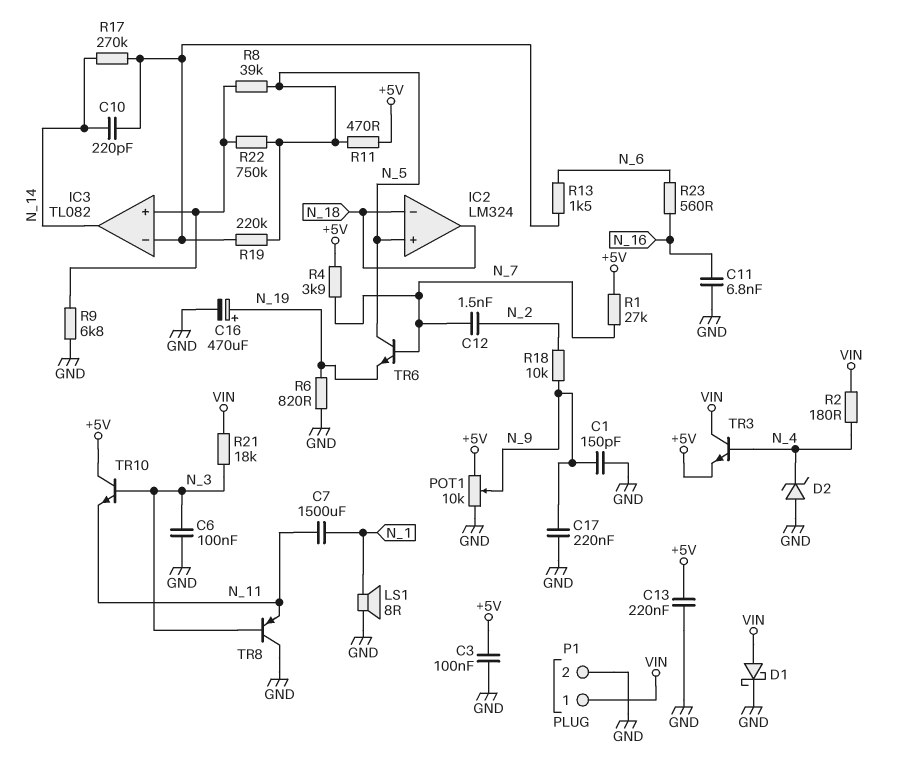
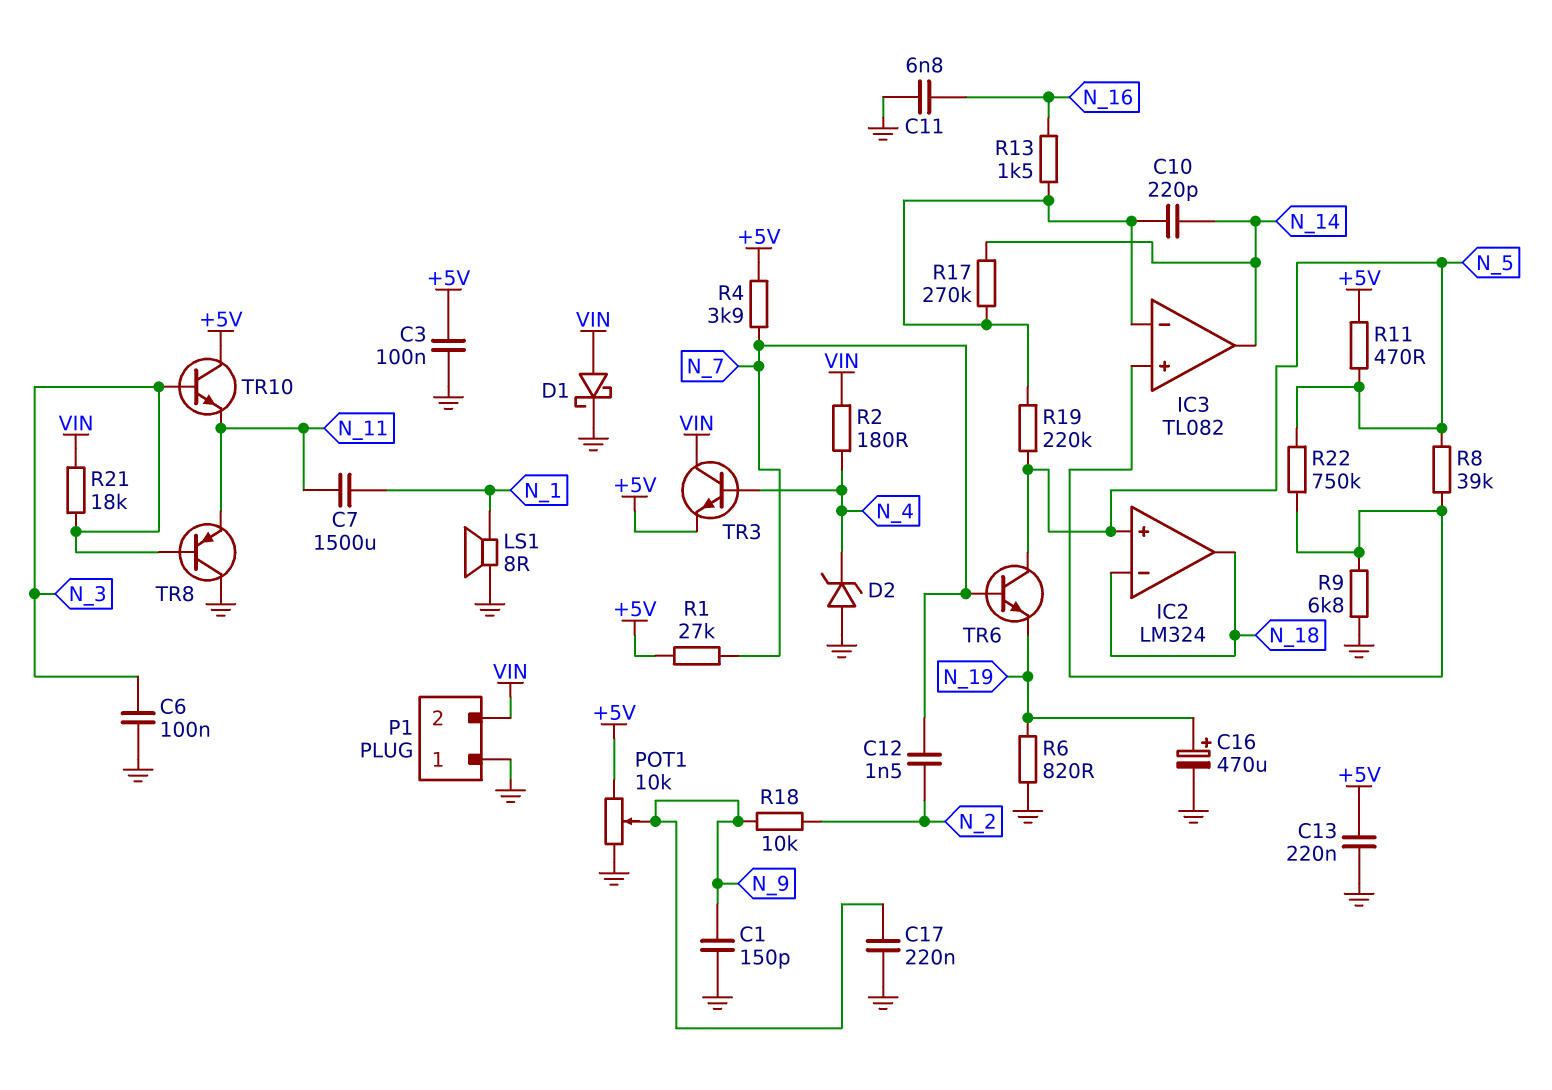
P1 pin 1: VIN -> GND
P1 pin 2: GND -> VIN
R13: 1.5k (IC3/in-, N_6) -> 1.5k (IC3/in-, N_16)
R23: 560 (N_6, N_16) -> none

